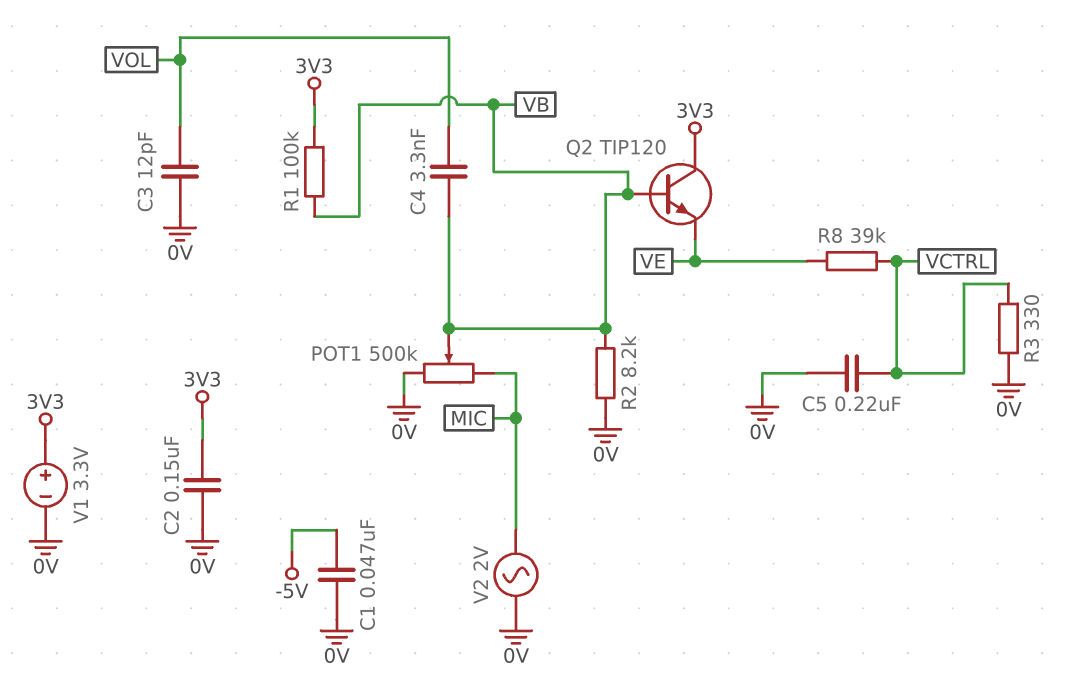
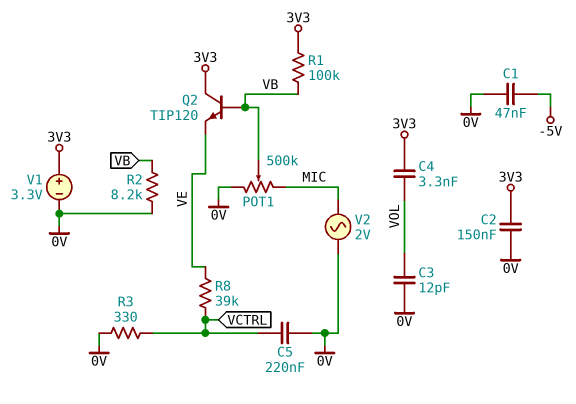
C4: 3.3nF (VB, VOL) -> 3.3nF (3V3, VOL)

